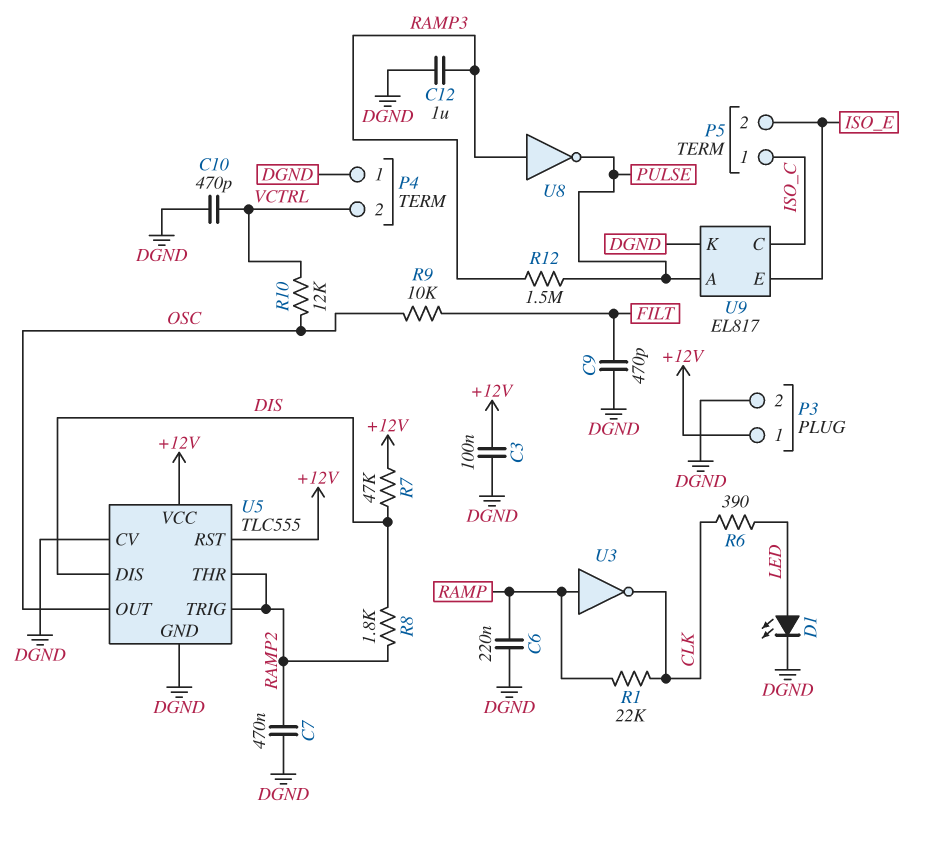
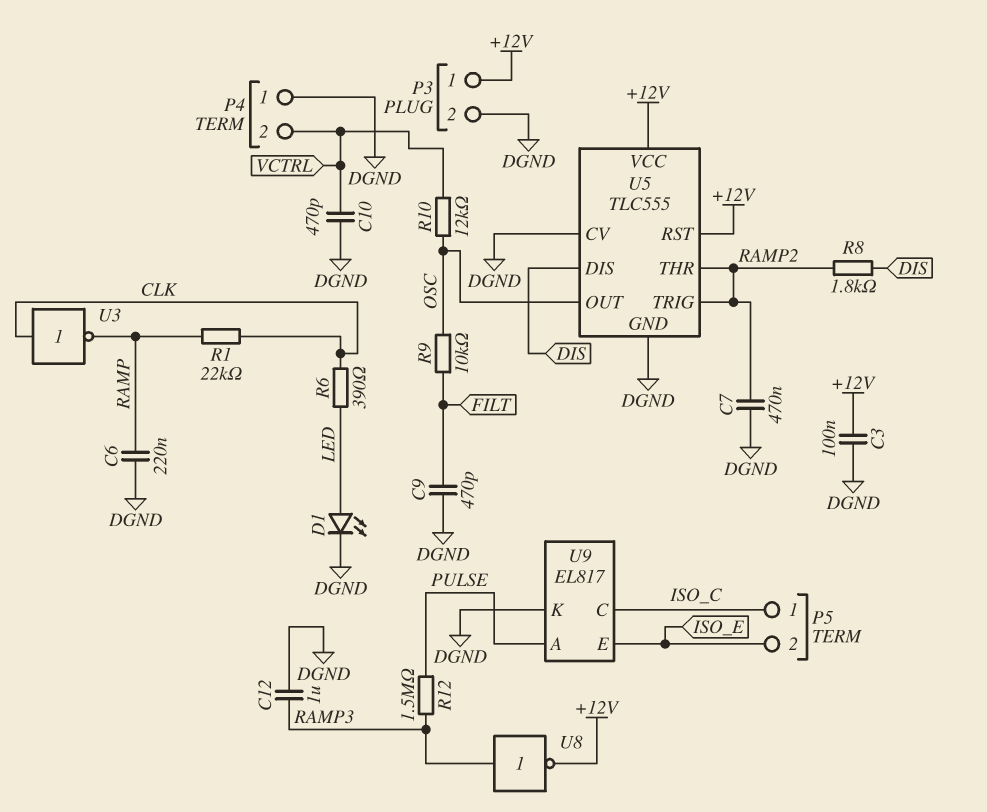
R7: 47k (+12V, DIS) -> none
U3: NOT (in RAMP, out CLK) -> NOT (in CLK, out RAMP)
U8: NOT (in RAMP3, out PULSE) -> NOT (in RAMP3, out +12V)

